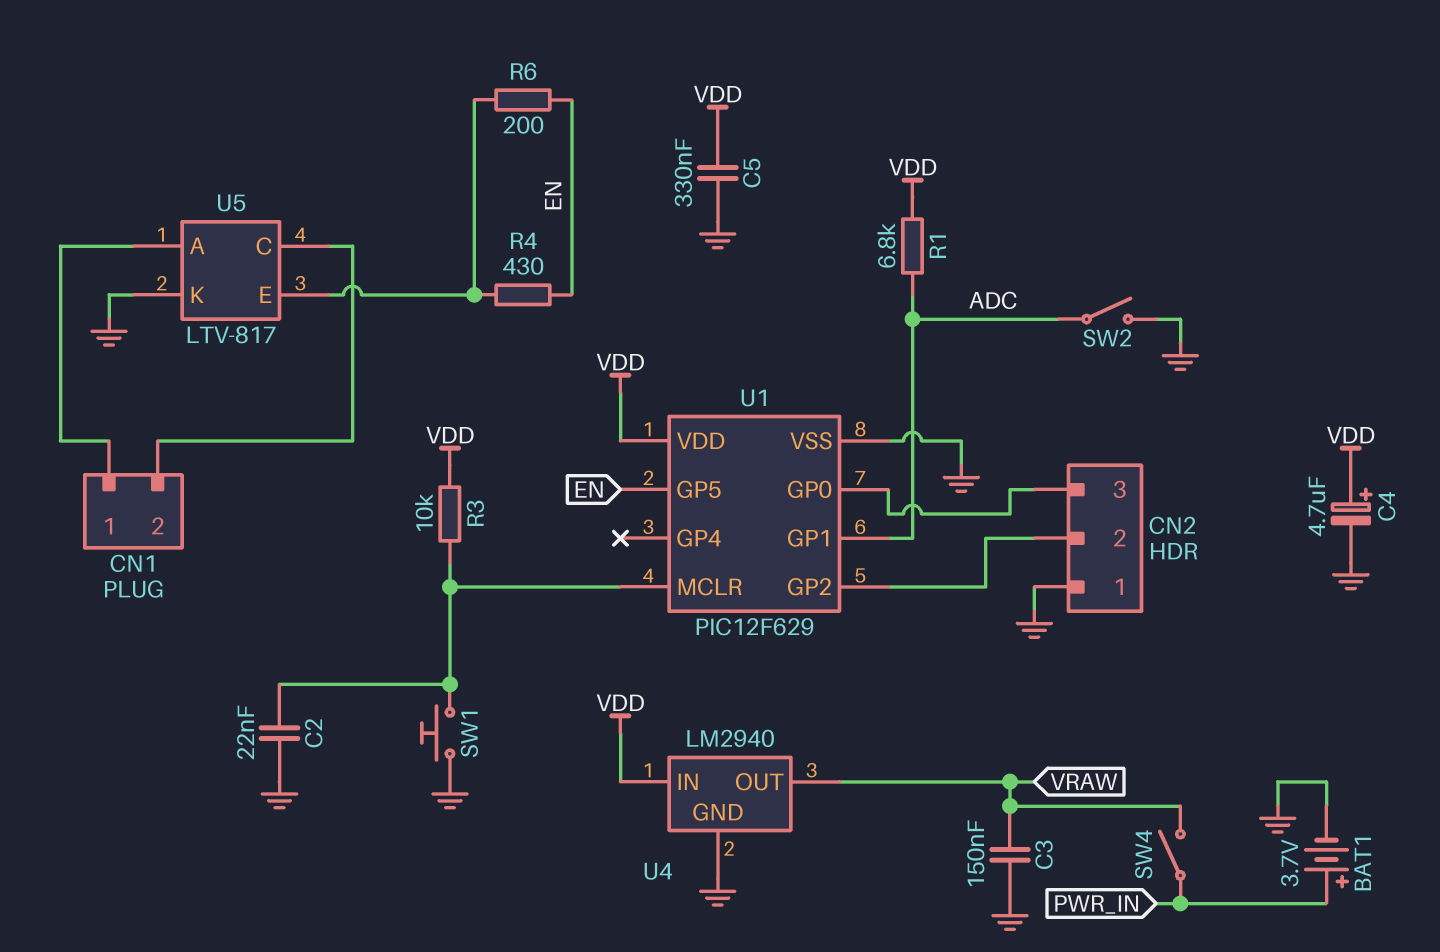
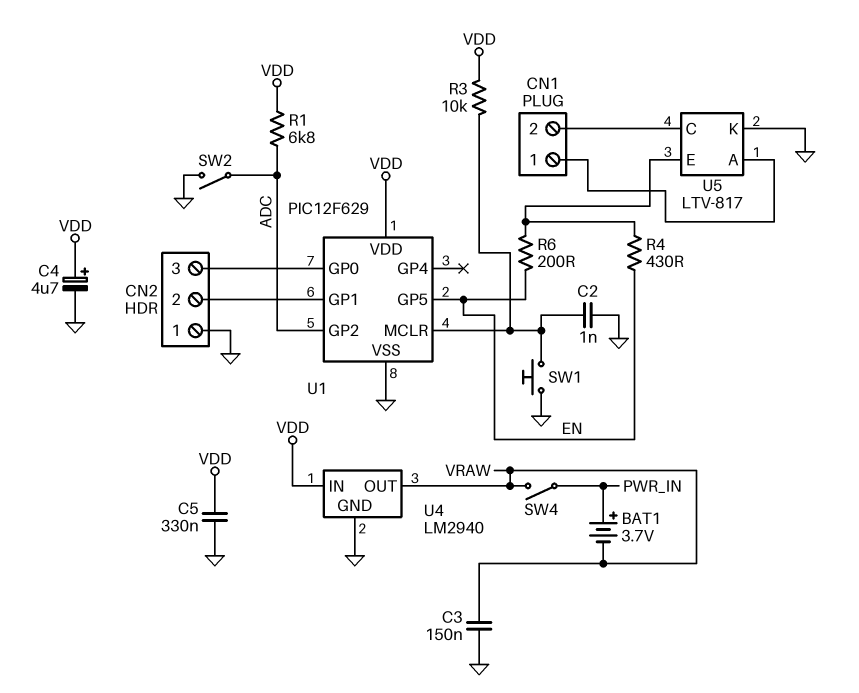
BAT1: 3.7V (plus PWR_IN, minus GND) -> 3.7V (plus PWR_IN, minus VRAW)
C2: 22nF (GND, U1/MCLR) -> 1nF (GND, U1/MCLR)
U1 pin GP1: ADC -> CN2/2
U1 pin GP2: CN2/2 -> ADC

